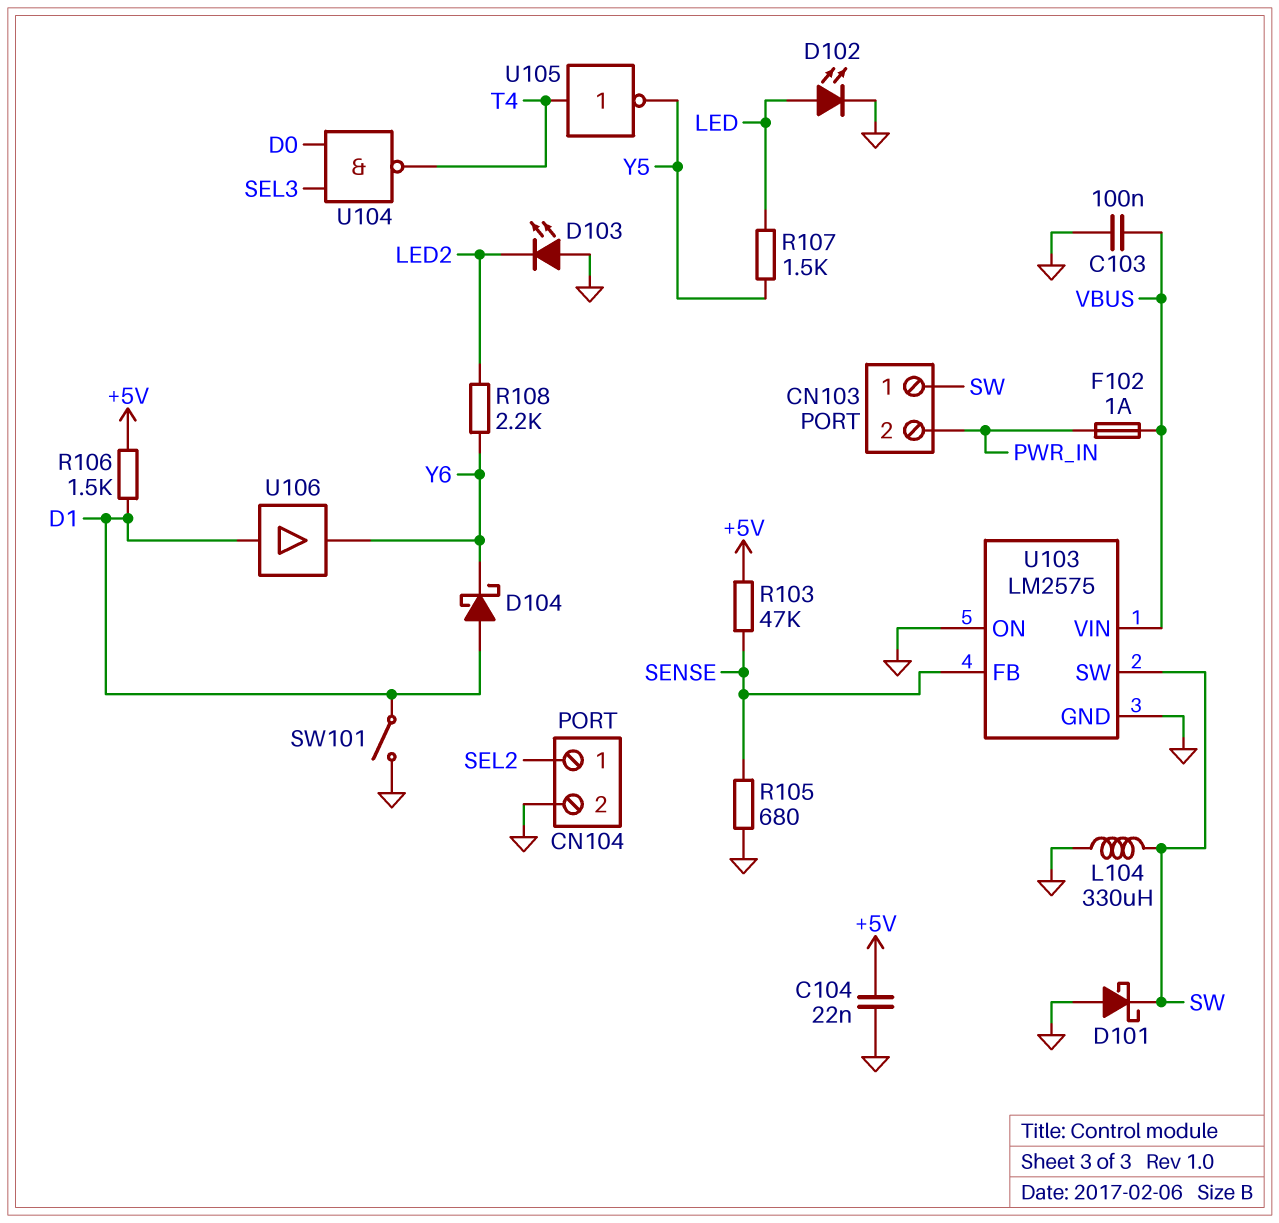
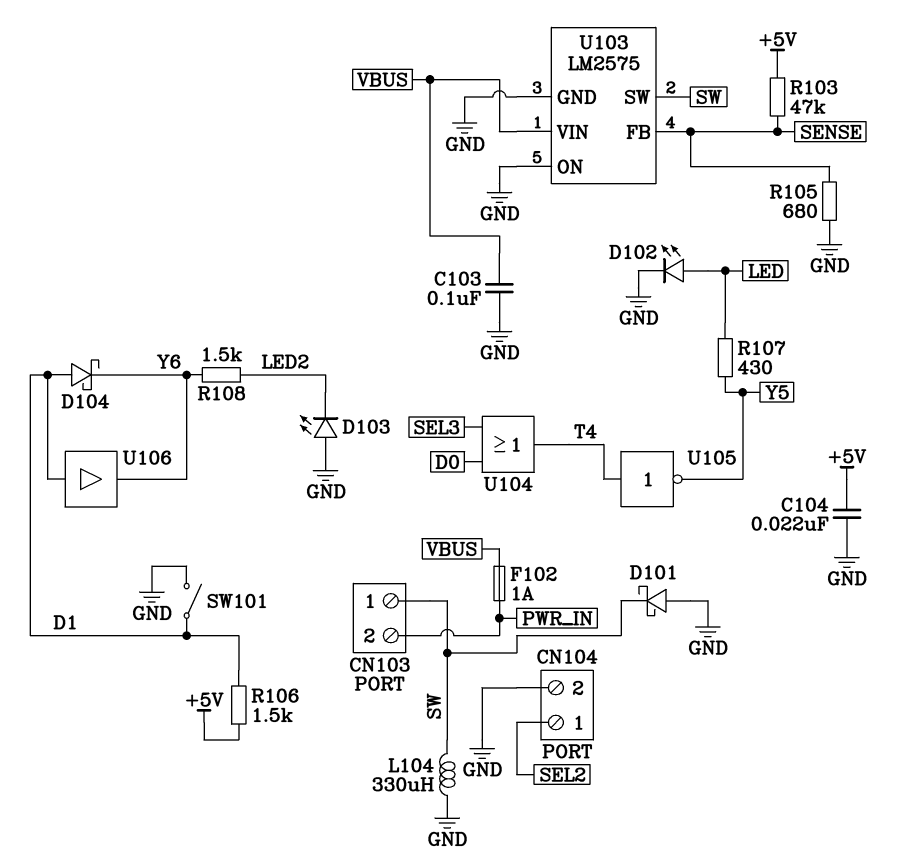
R107: 1.5k (LED, Y5) -> 430 (LED, Y5)
R108: 2.2k (LED2, Y6) -> 1.5k (LED2, Y6)
U104: NAND (in D0, in SEL3, out T4) -> OR (in D0, in SEL3, out T4)

